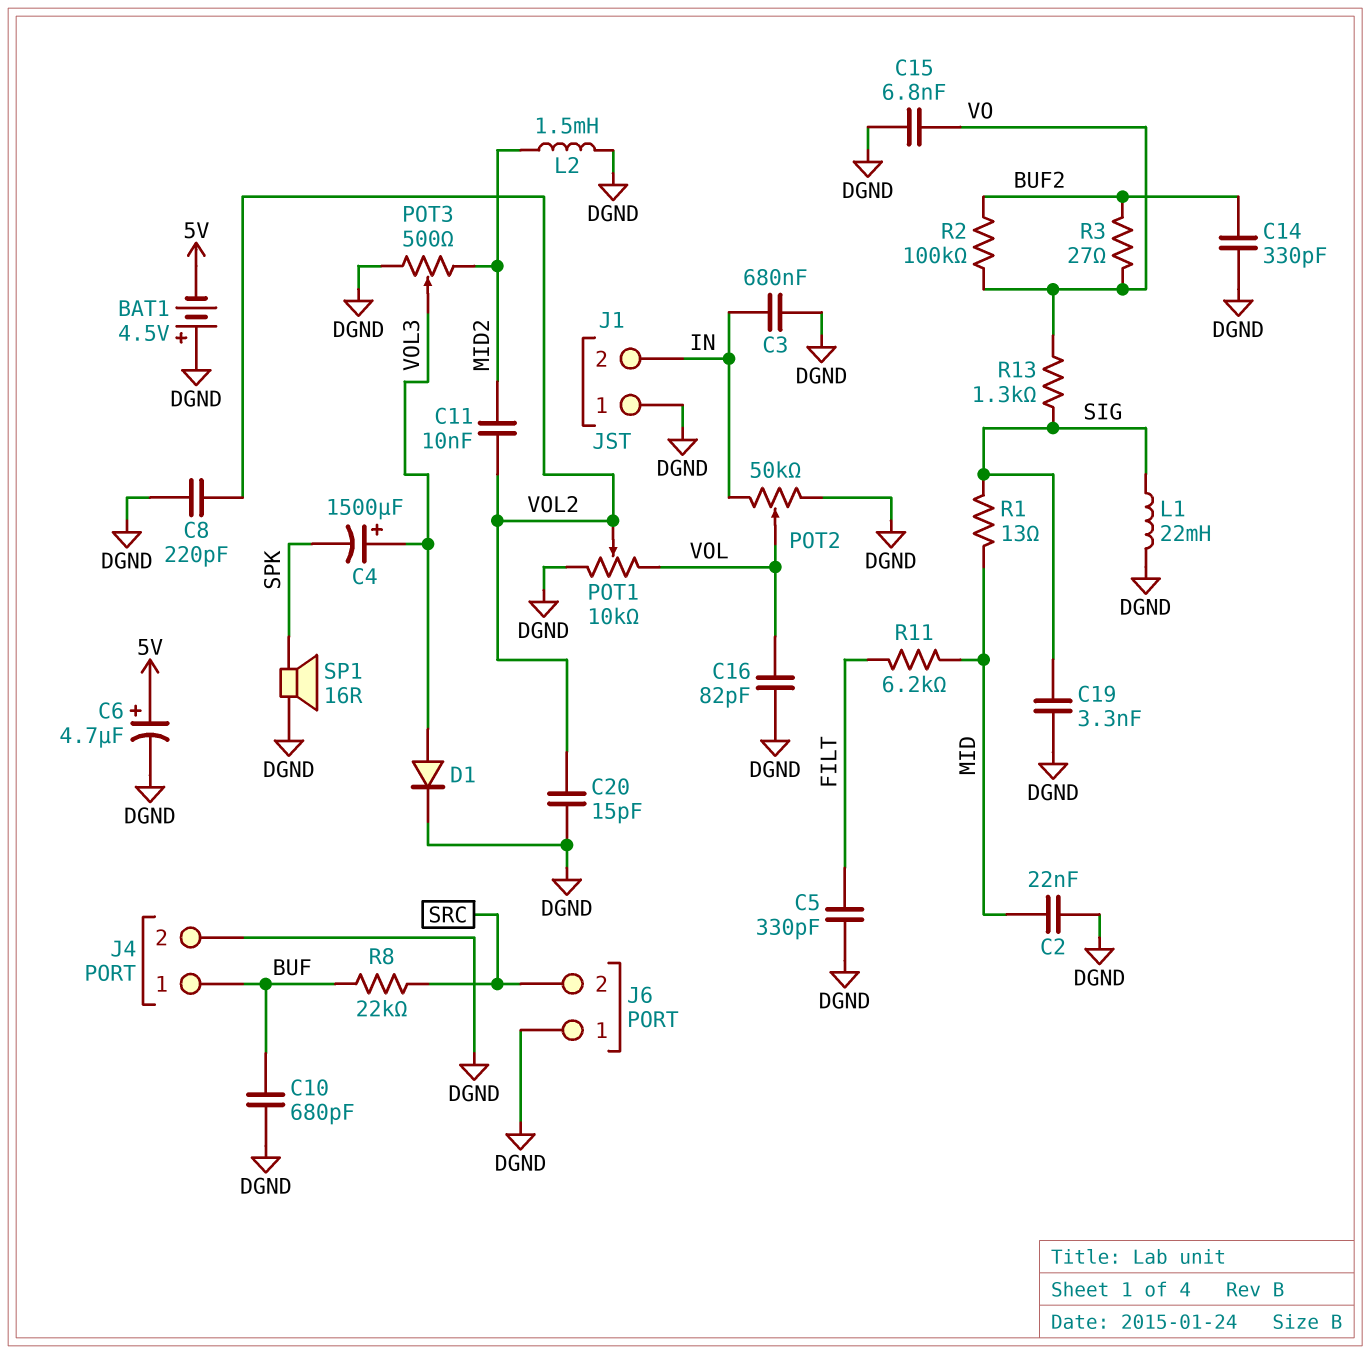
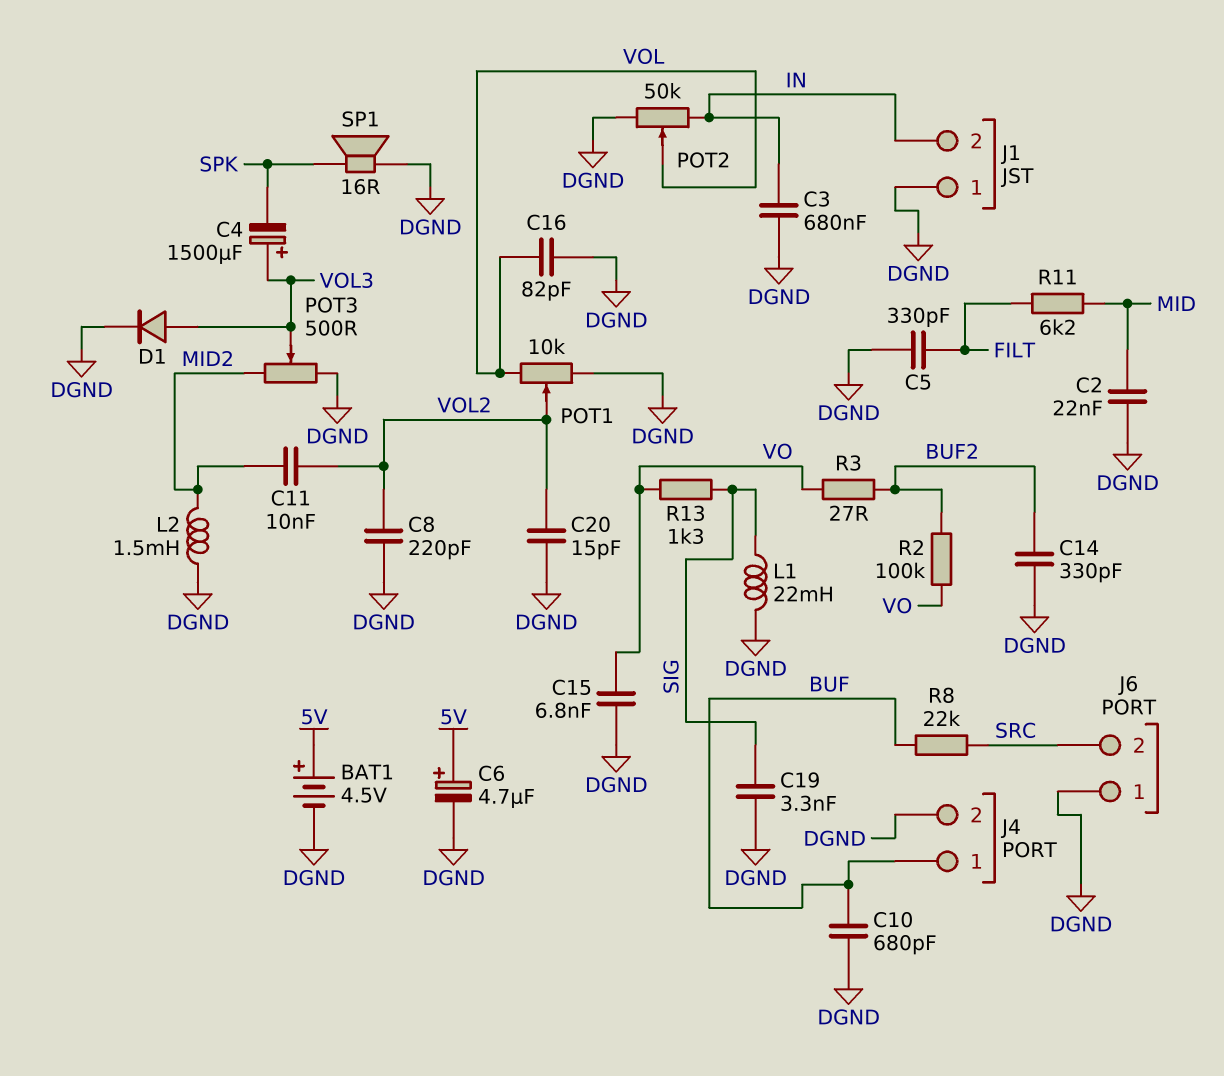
BAT1: 4.5V (plus DGND, minus 5V) -> 4.5V (plus 5V, minus DGND)
R1: 13 (MID, SIG) -> none

